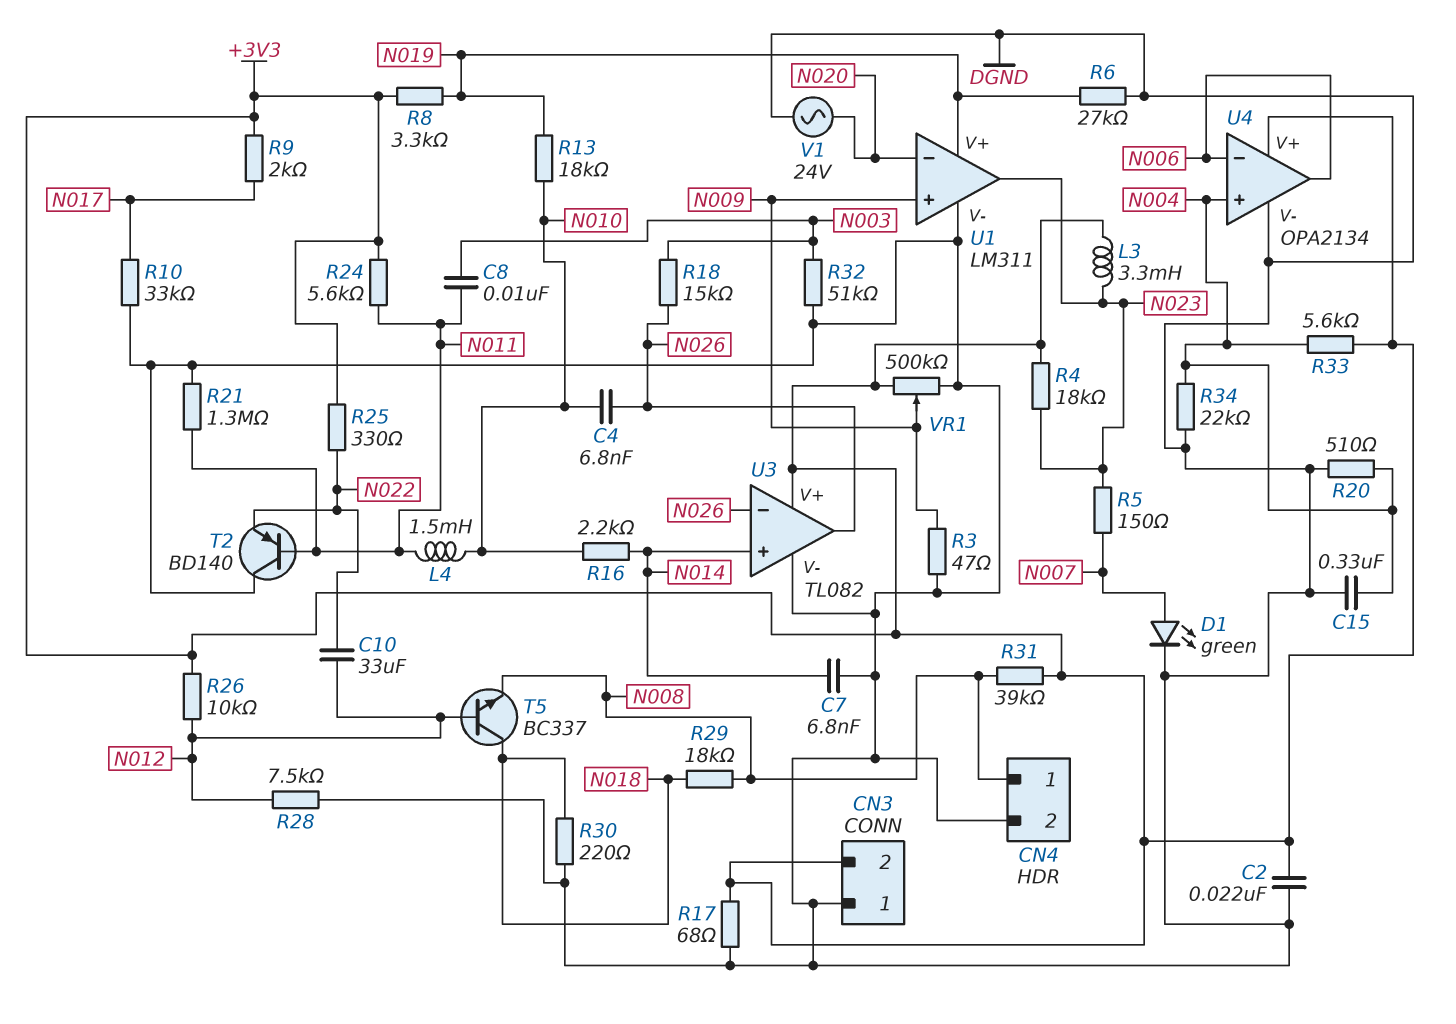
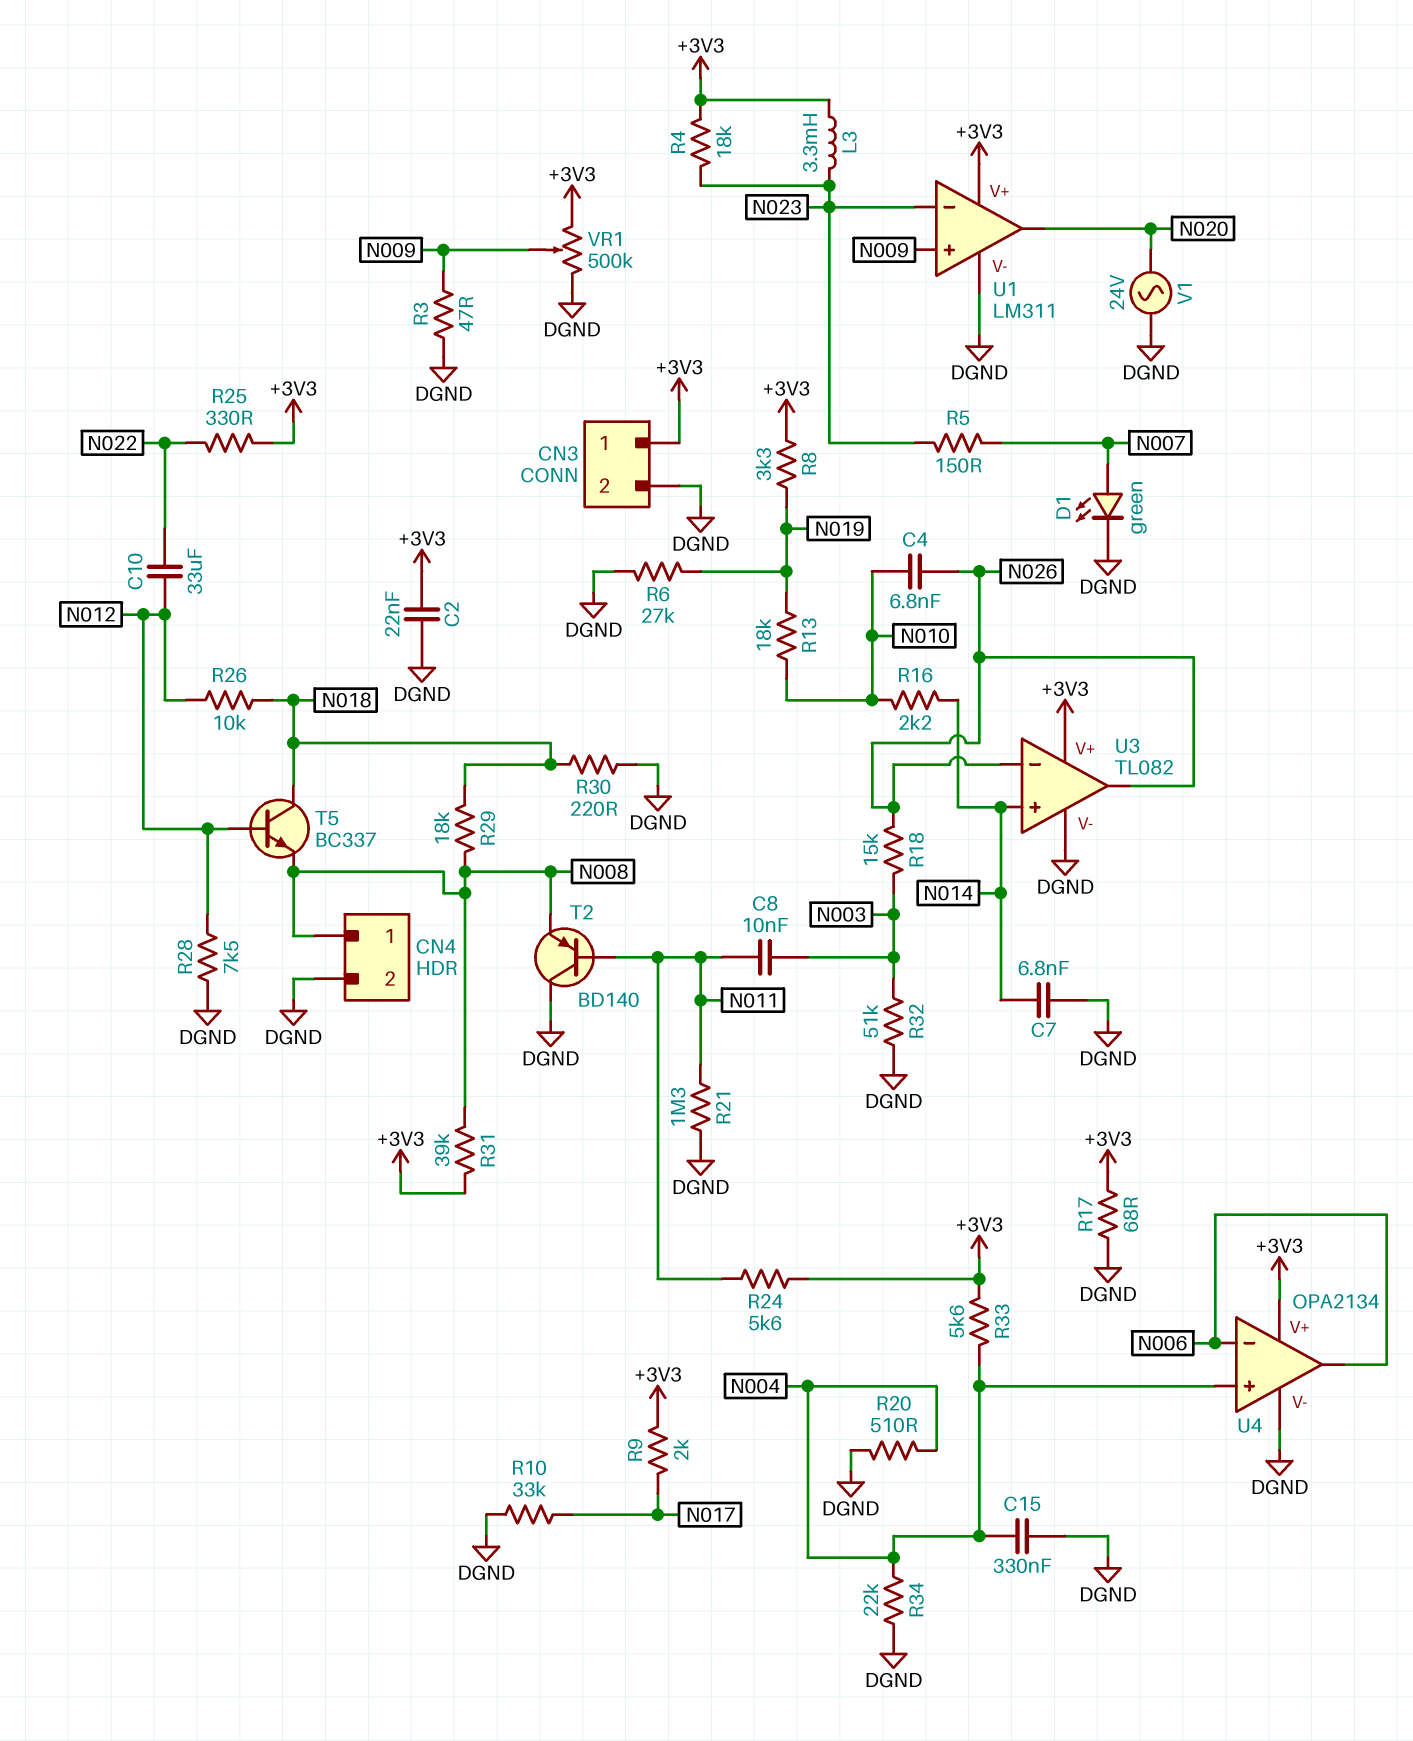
CN3 pin 1: DGND -> +3V3
CN3 pin 2: +3V3 -> DGND
L4: 1.5mH (N010, N011) -> none
R26: 10k (+3V3, N012) -> 10k (N012, N018)
T2: PNP BD140 (B N011, C DGND, E N022) -> PNP BD140 (B N011, C DGND, E N008)
U1 pin V+: N019 -> +3V3
U1 pin in-: N020 -> N023
U1 pin out: N023 -> N020

